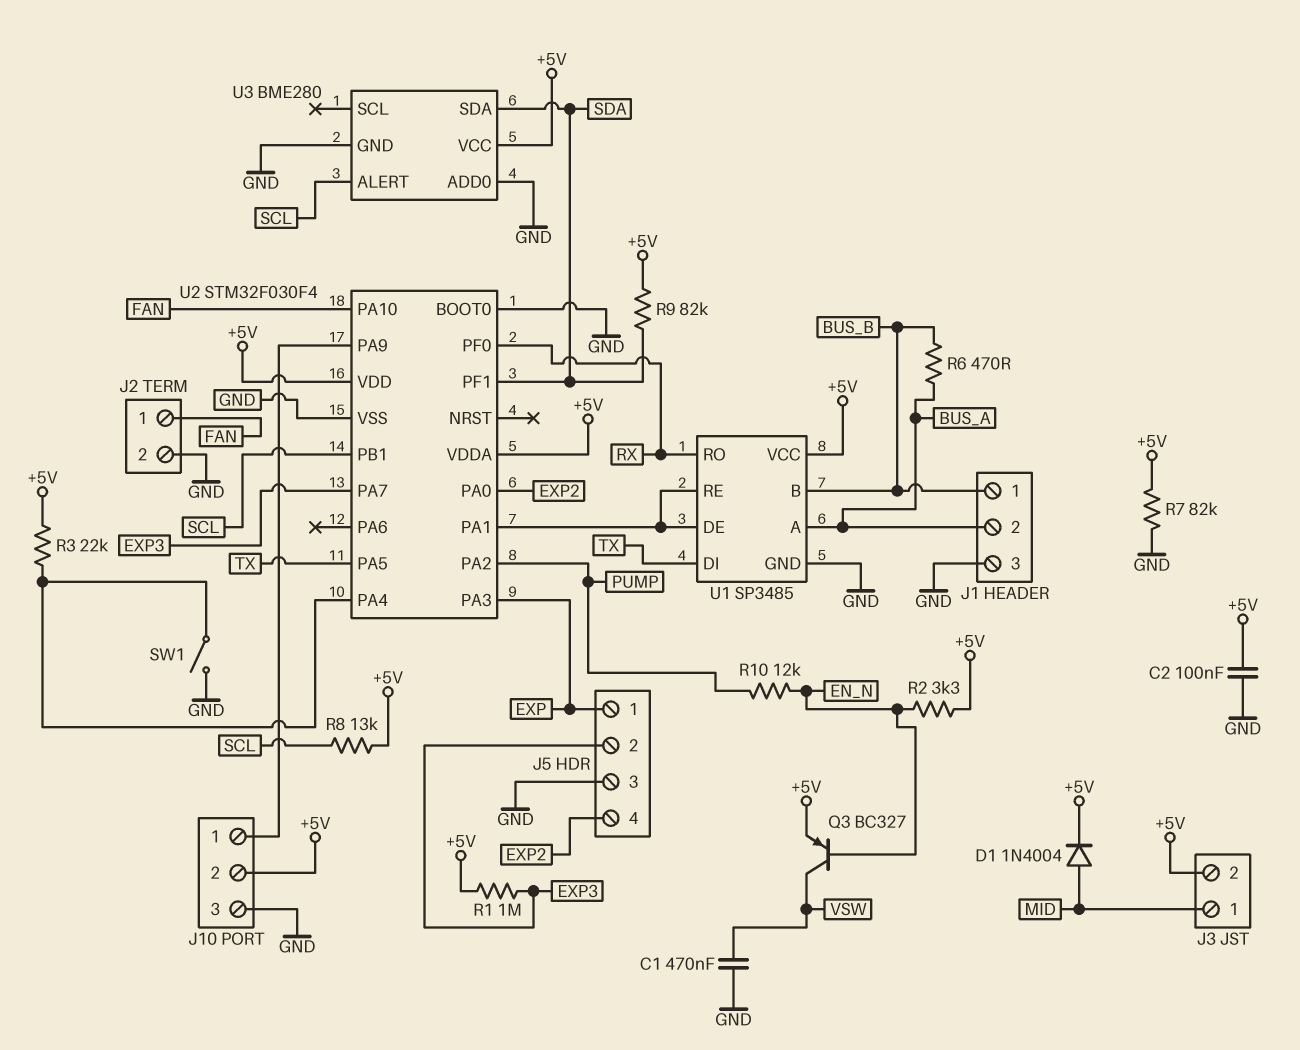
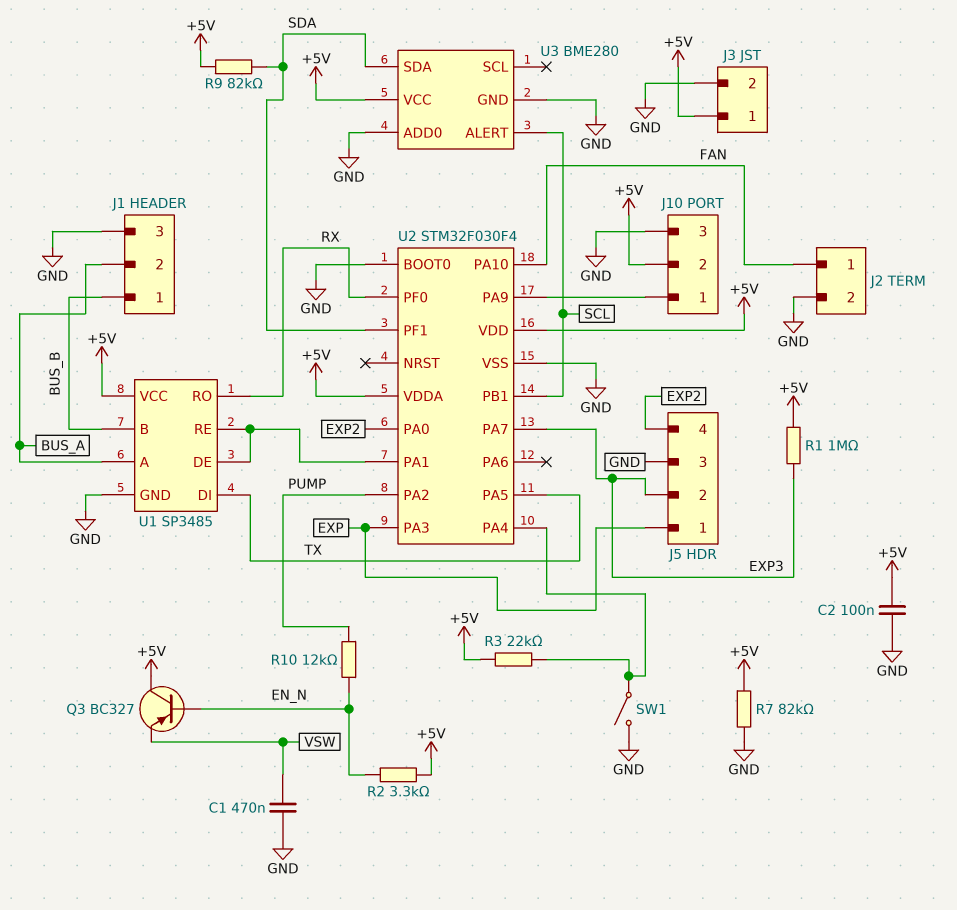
D1: diode 1N4004 (A MID, K +5V) -> none
J3 pin 1: MID -> +5V
J3 pin 2: +5V -> GND
Q3: PNP BC327 (B EN_N, C VSW, E +5V) -> PNP BC327 (B EN_N, C +5V, E VSW)
R6: 470 (BUS_A, BUS_B) -> none
R8: 13k (+5V, SCL) -> none

